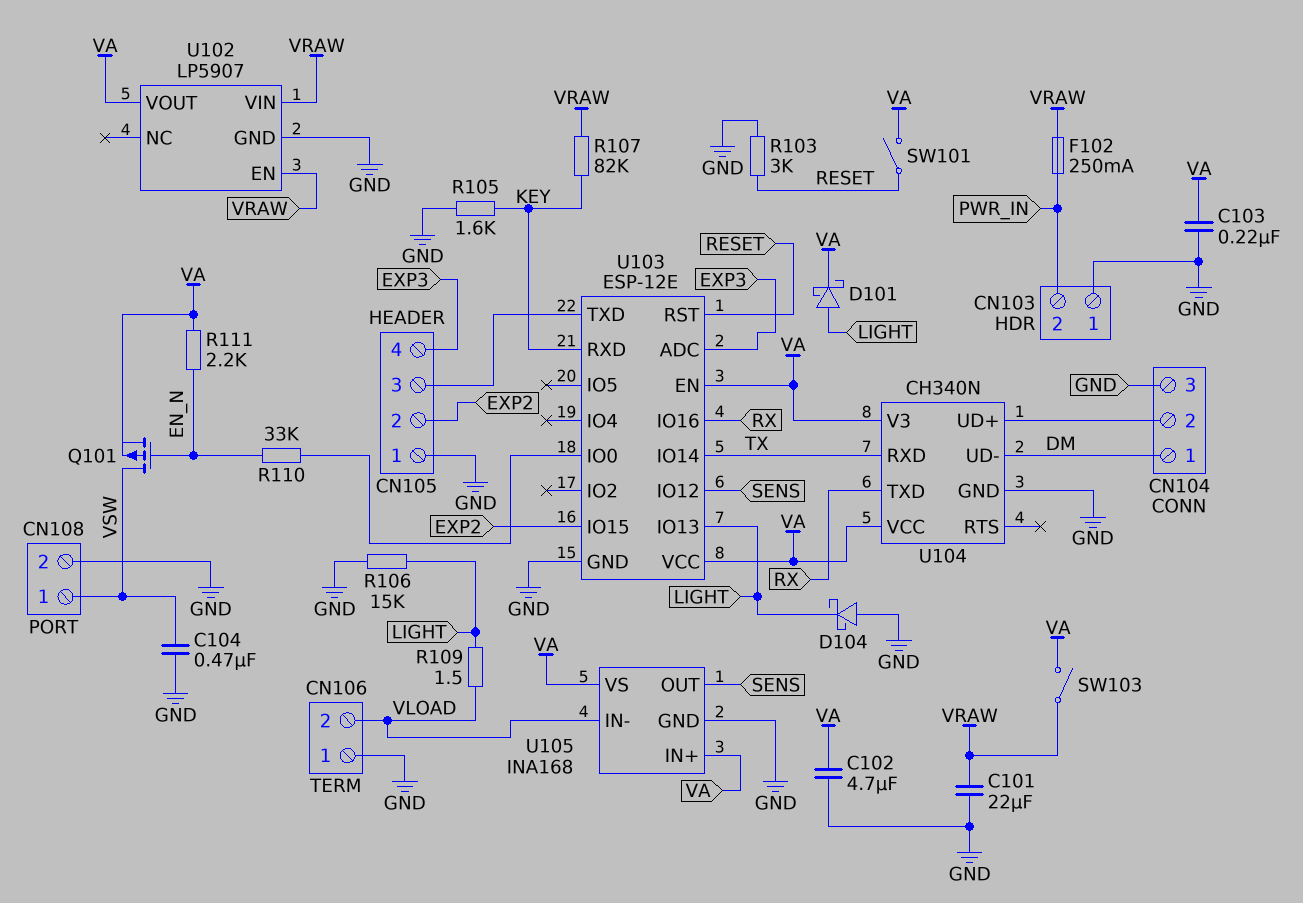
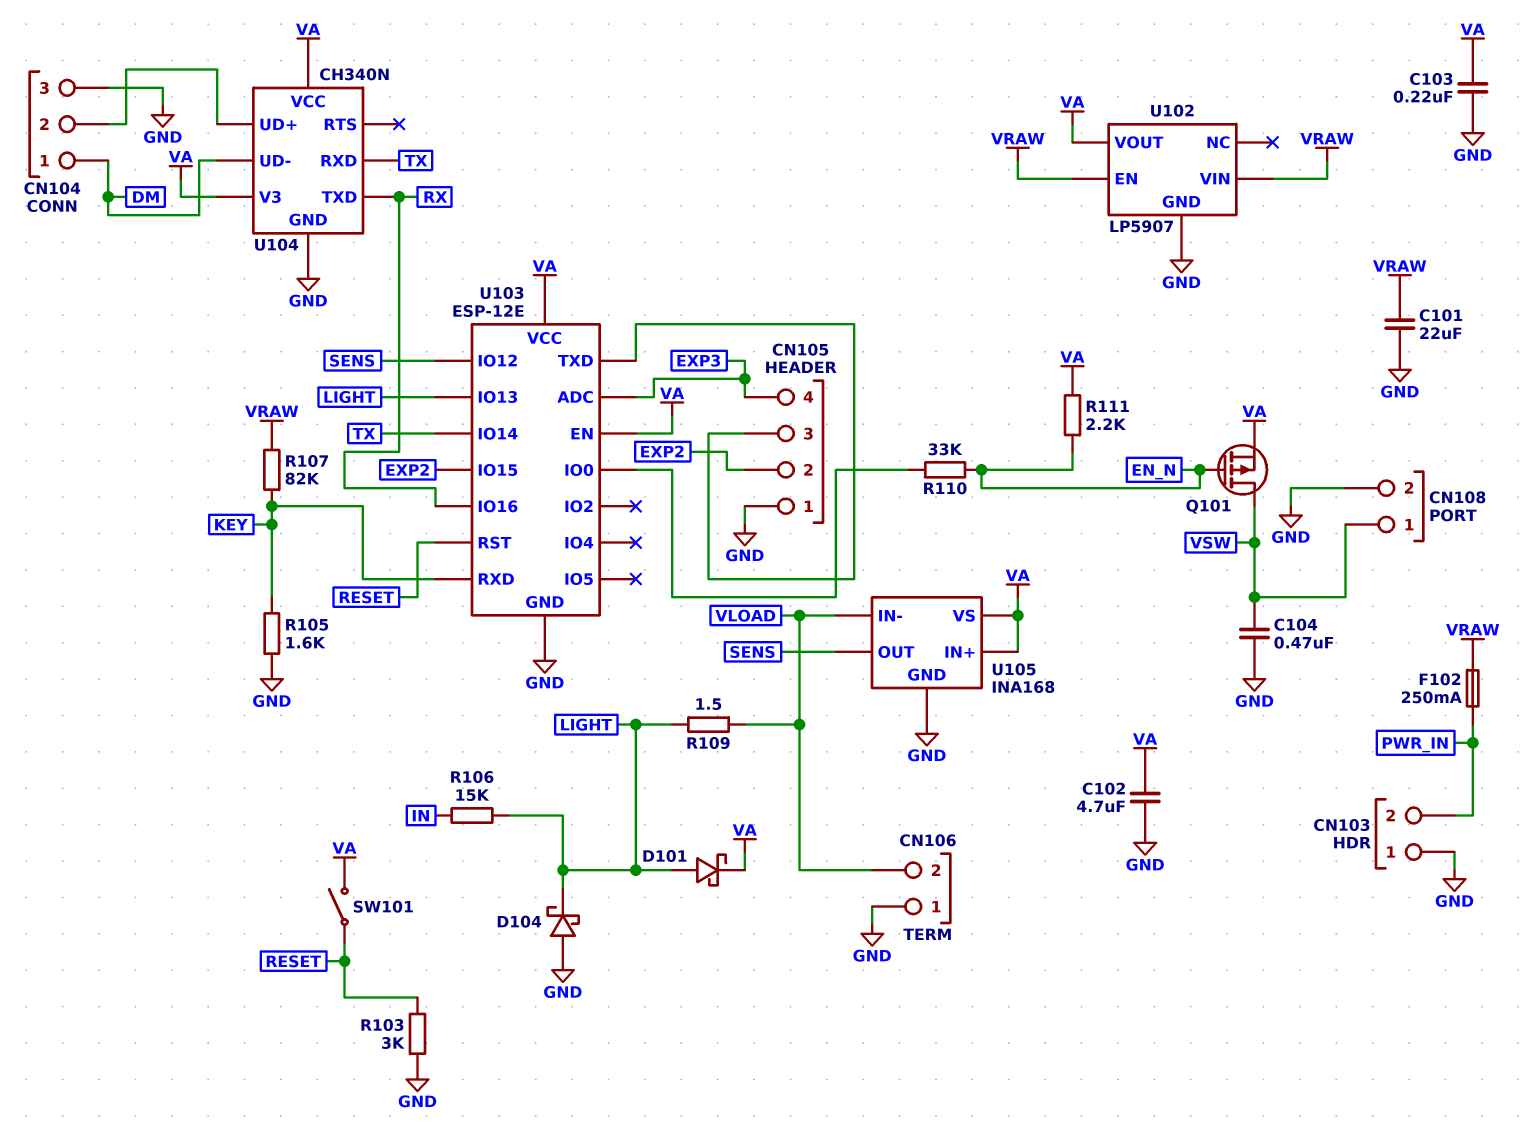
R106: 15k (GND, LIGHT) -> 15k (IN, LIGHT)
SW103: switch (VA, VRAW) -> none

